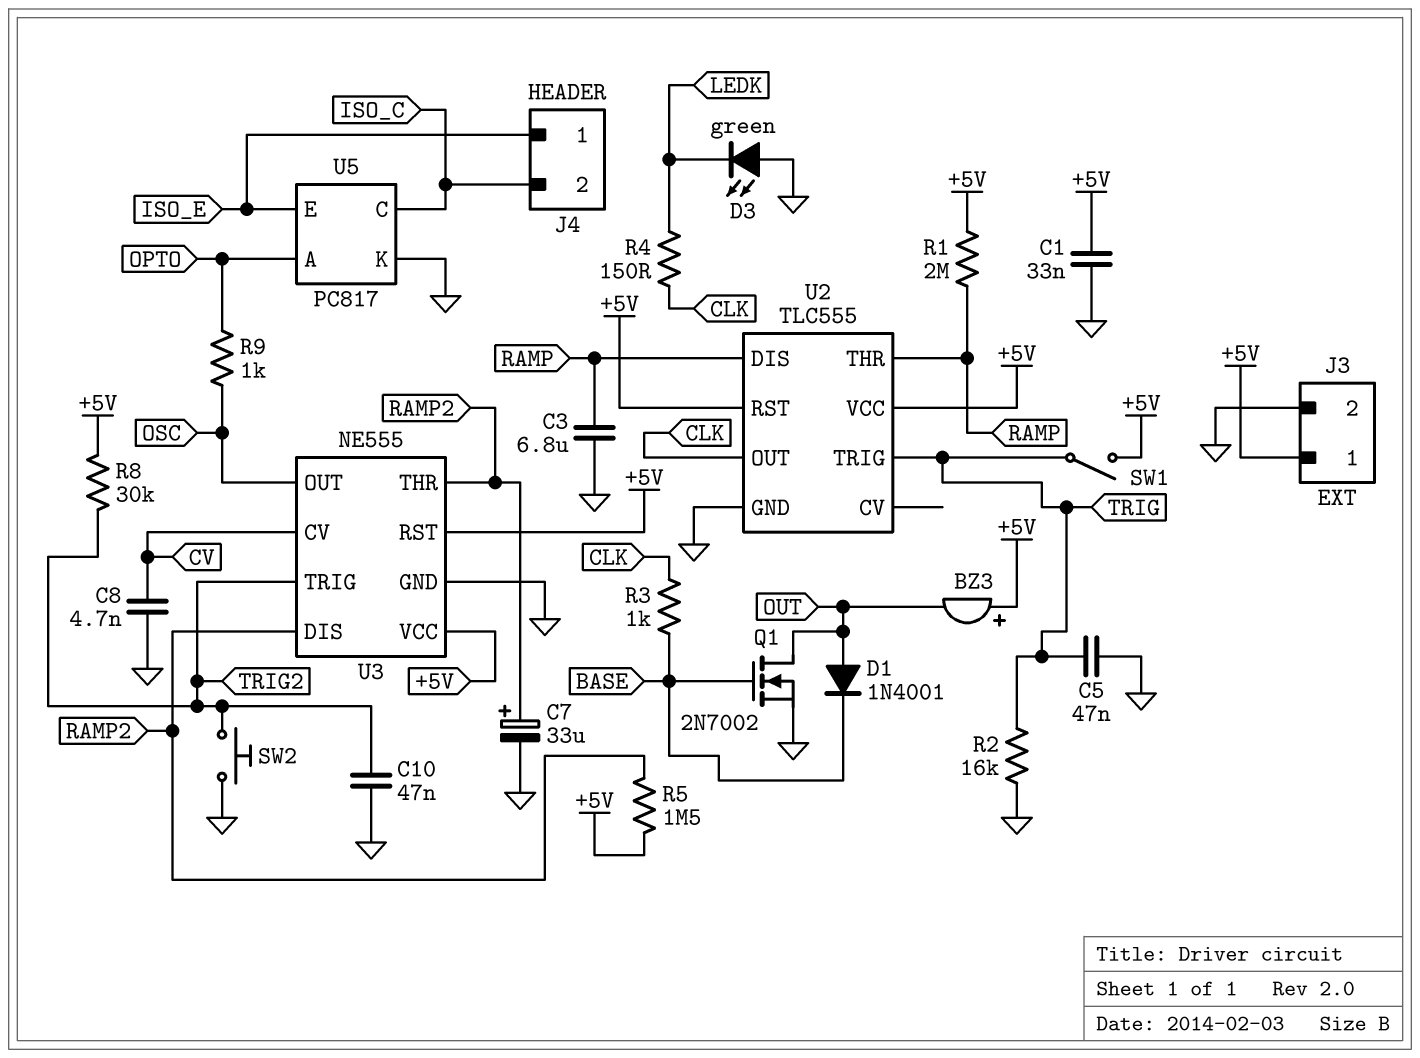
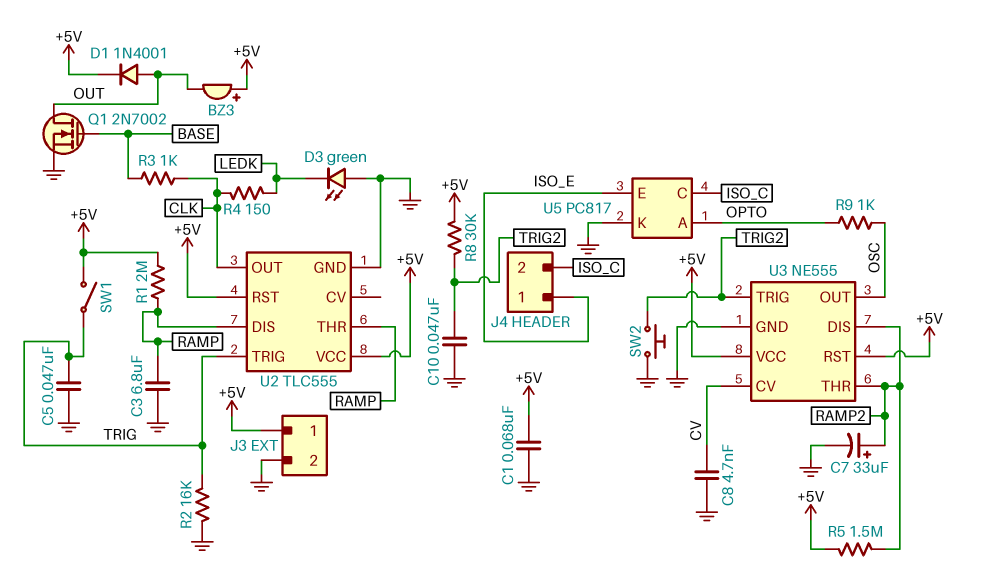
C1: 33nF (+5V, GND) -> 68nF (+5V, GND)
D1: diode 1N4001 (A OUT, K BASE) -> diode 1N4001 (A OUT, K +5V)

